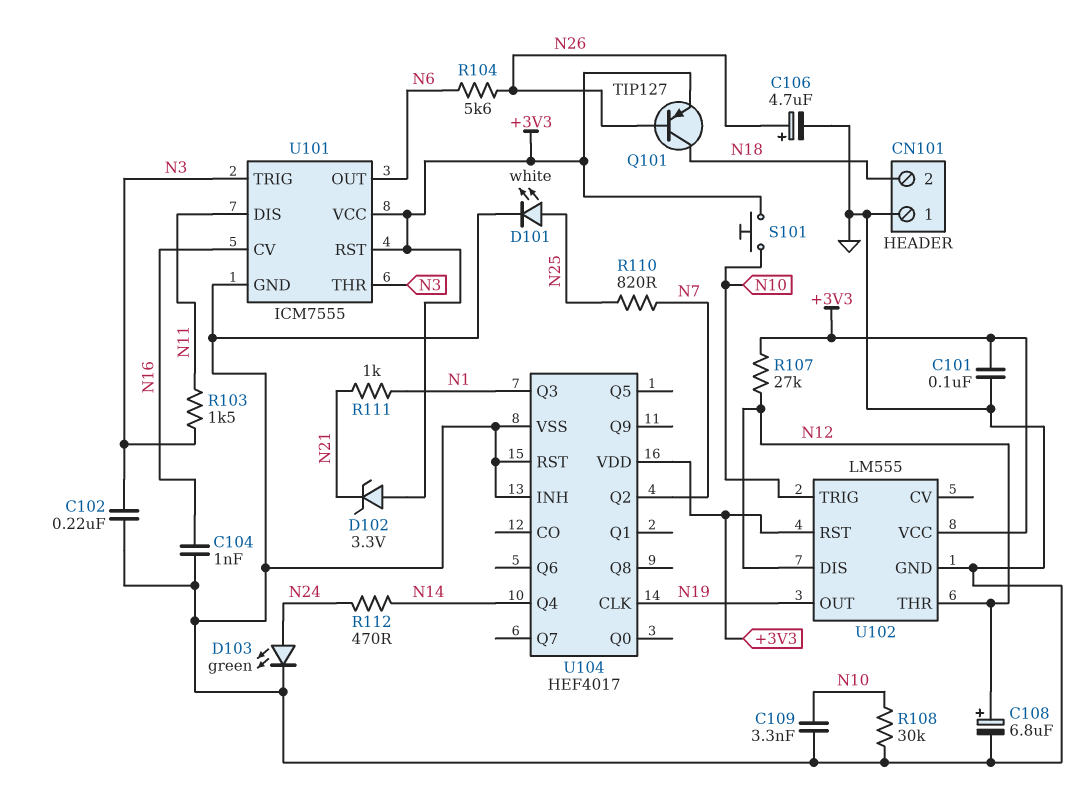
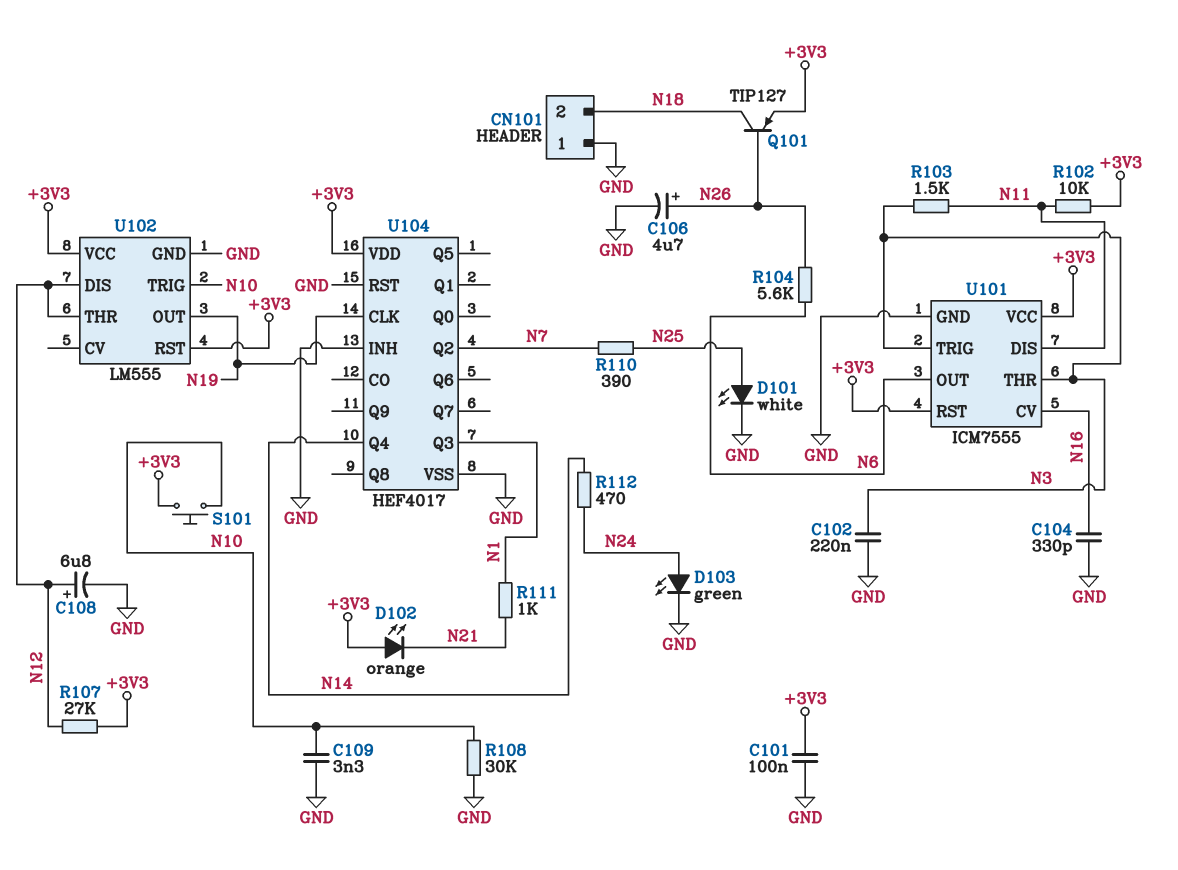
C104: 1nF (GND, N16) -> 330pF (GND, N16)
D102: zener 3.3V (A +3V3, K N21) -> LED orange (A +3V3, K N21)
R102: none -> 10k (+3V3, N11)
R110: 820 (N7, N25) -> 390 (N7, N25)

